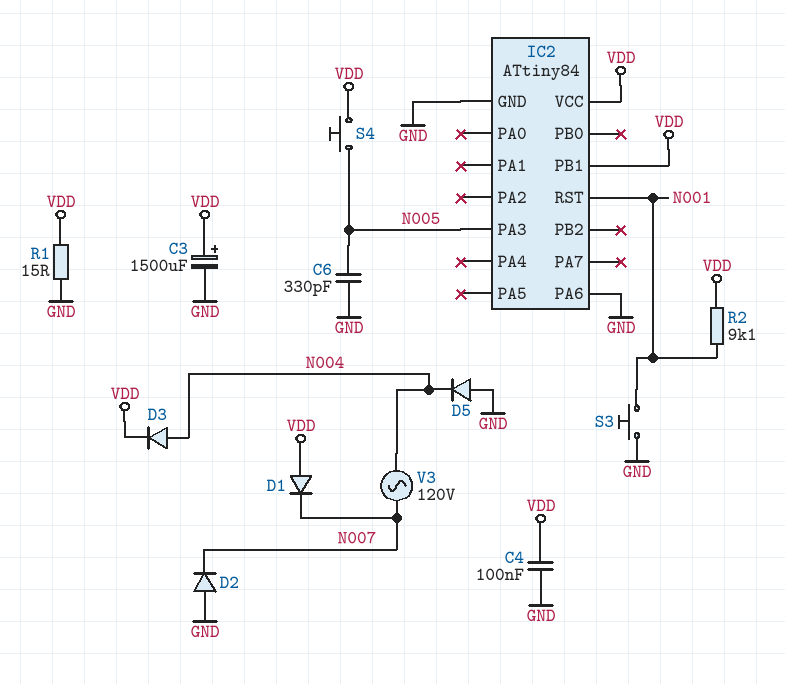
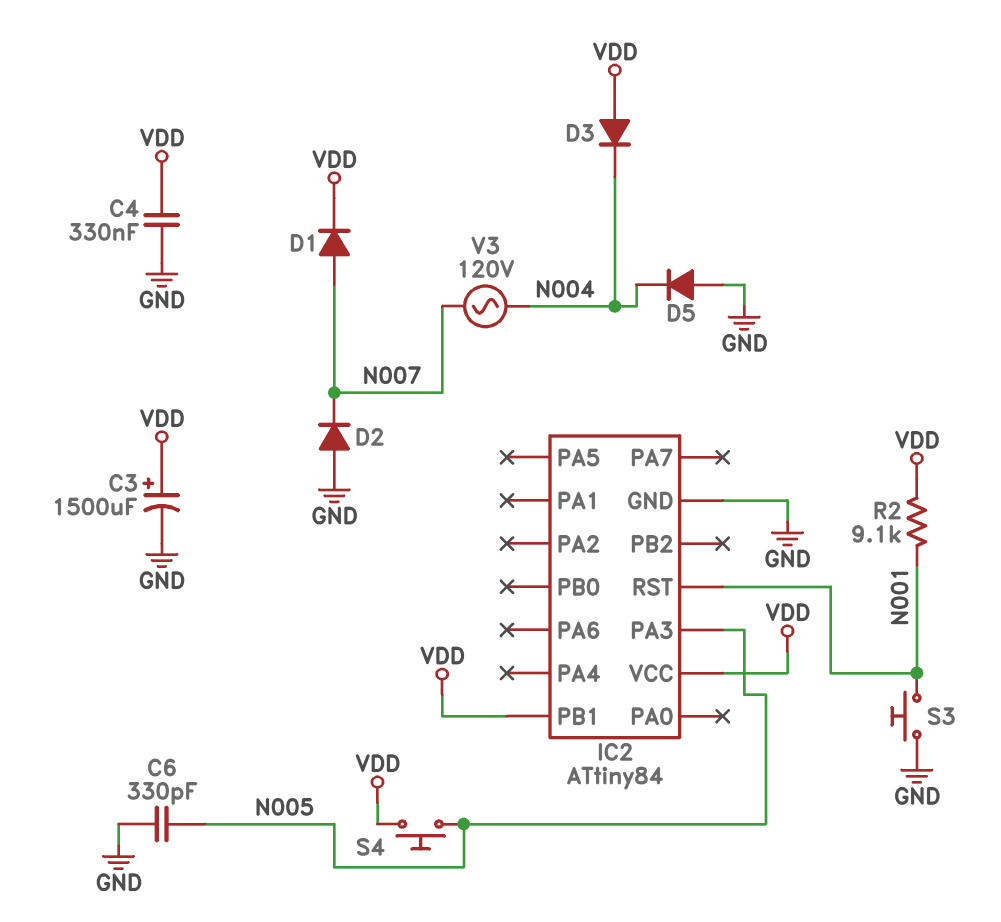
C4: 100nF (GND, VDD) -> 330nF (GND, VDD)
D1: diode (A VDD, K N007) -> diode (A N007, K VDD)
D3: diode (A N004, K VDD) -> diode (A VDD, K N004)
IC2 pin PA6: GND -> none
R1: 15 (GND, VDD) -> none

